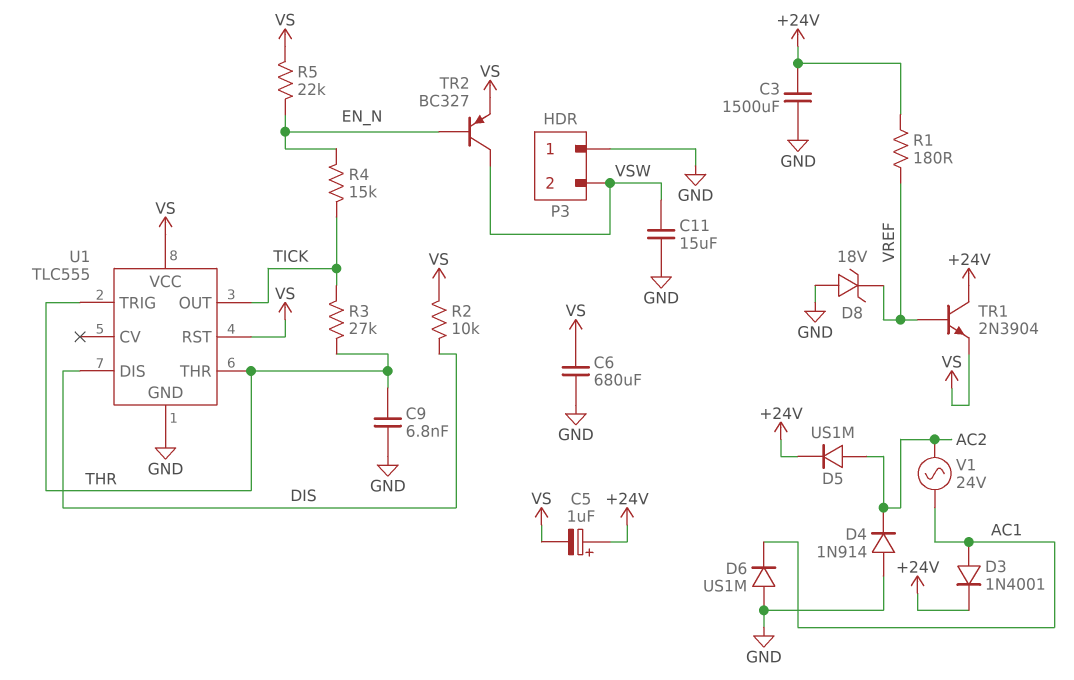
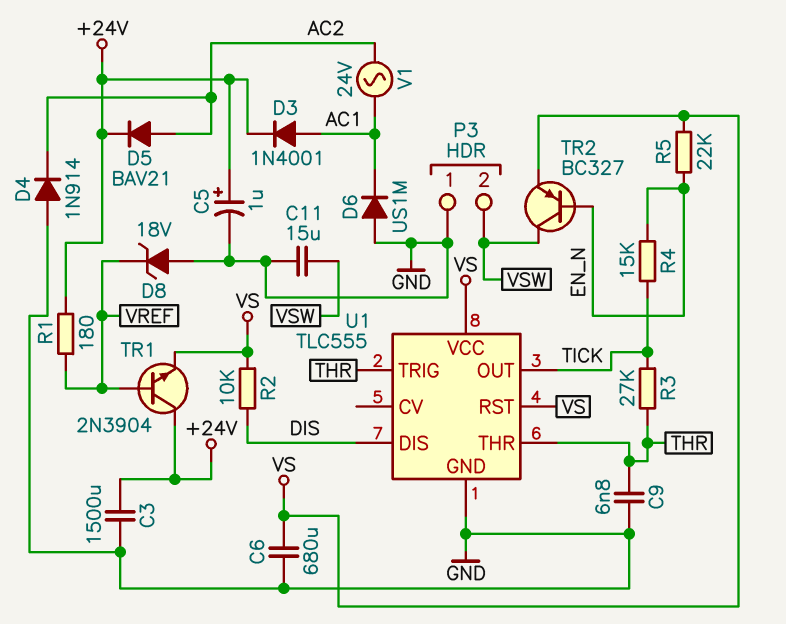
C5: 1uF (plus +24V, minus VS) -> 1uF (plus +24V, minus GND)
D5: diode US1M (A AC2, K +24V) -> diode BAV21 (A AC2, K +24V)

